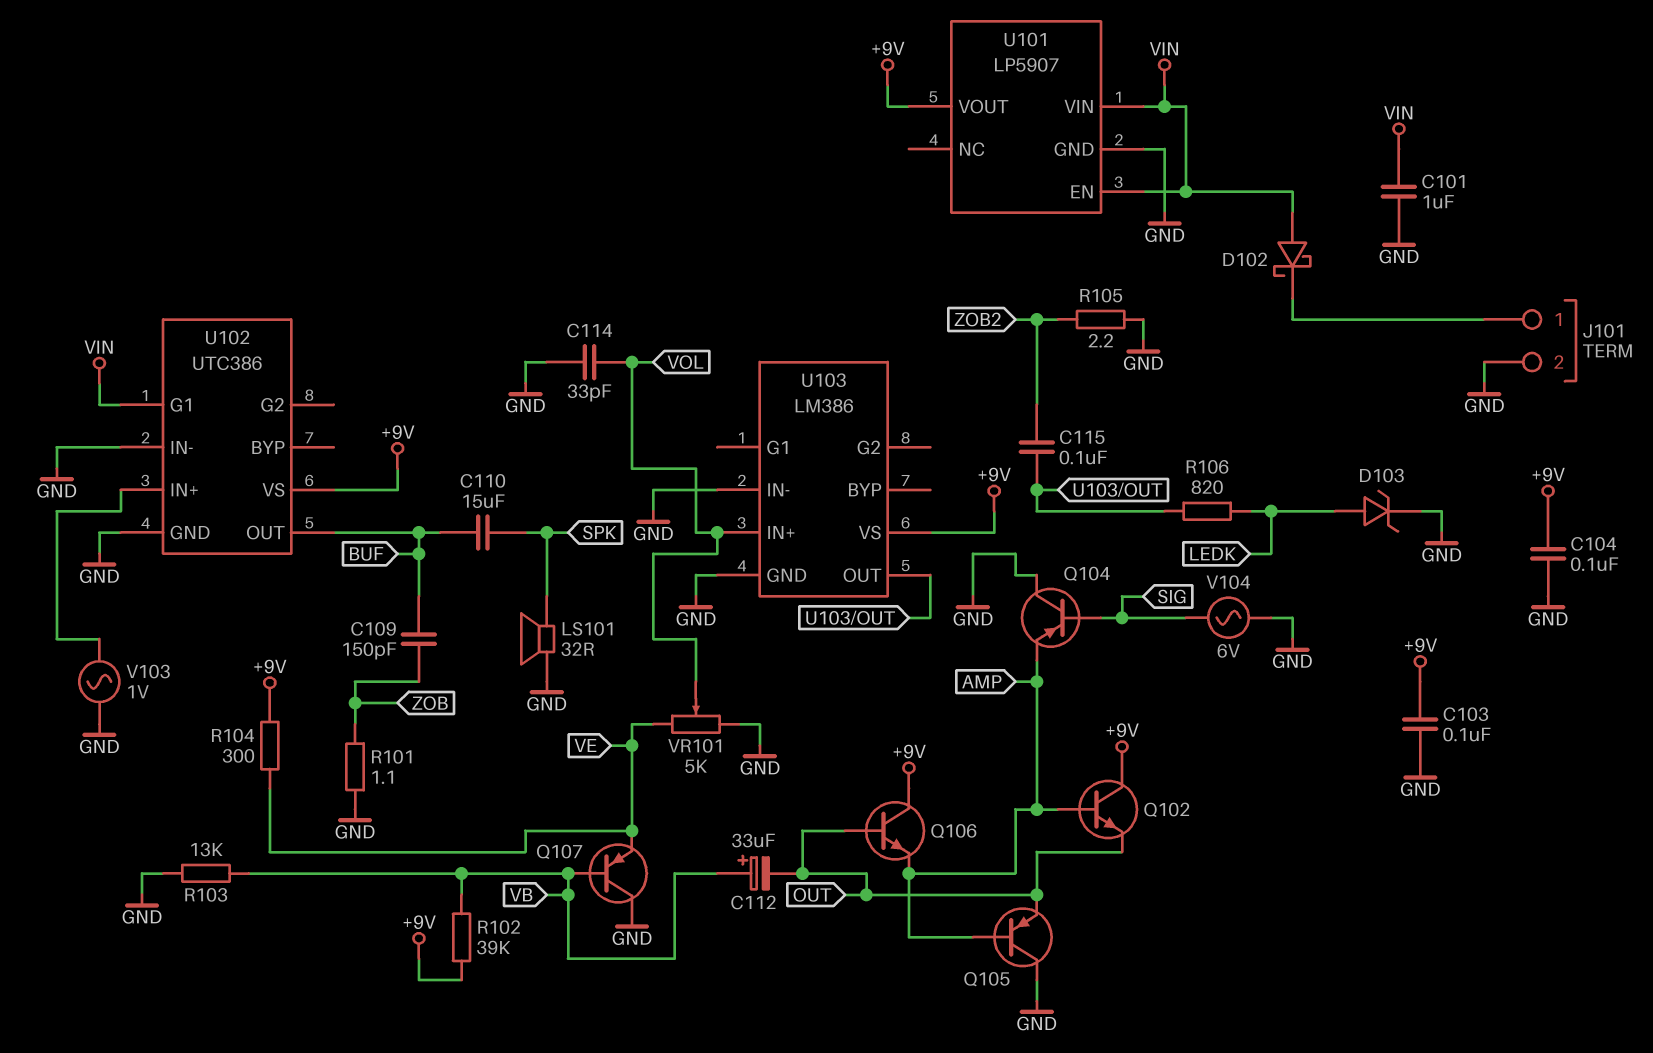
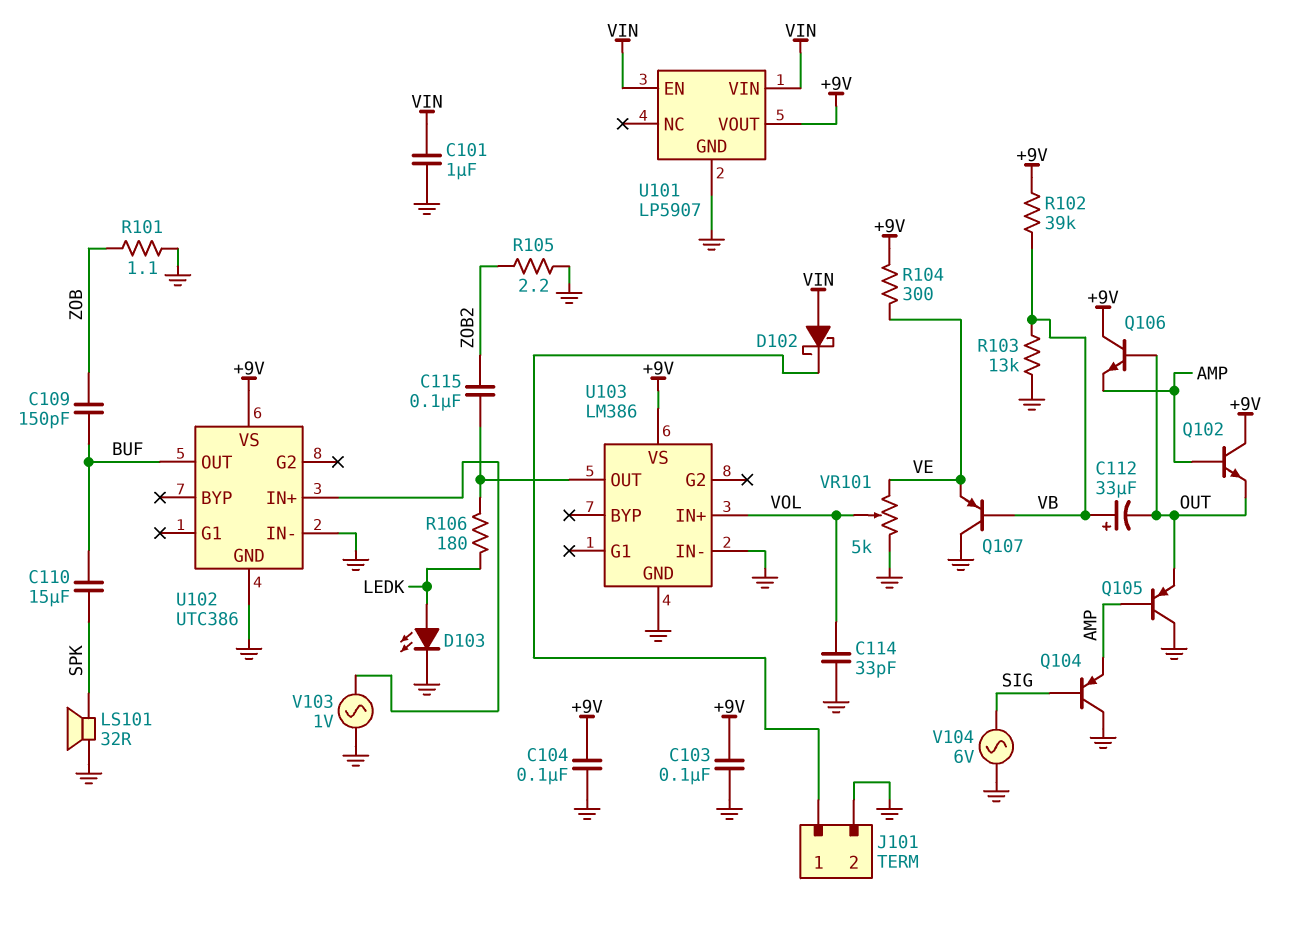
D103: zener (A LEDK, K GND) -> LED (A LEDK, K GND)
R106: 820 (LEDK, U103/OUT) -> 180 (LEDK, U103/OUT)
U102 pin G1: VIN -> none

